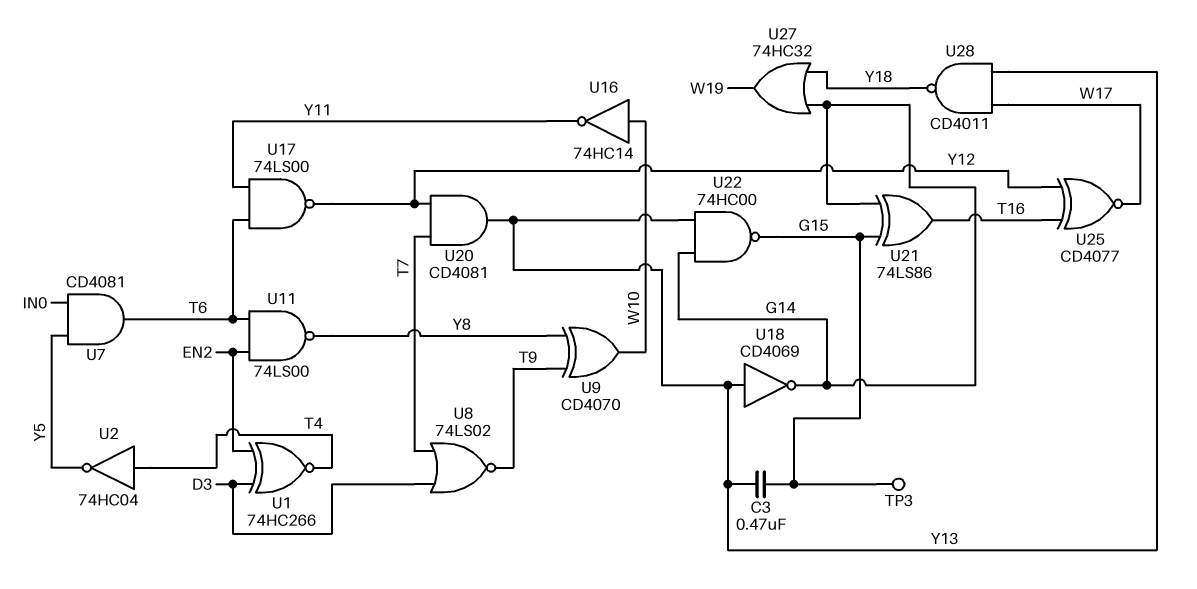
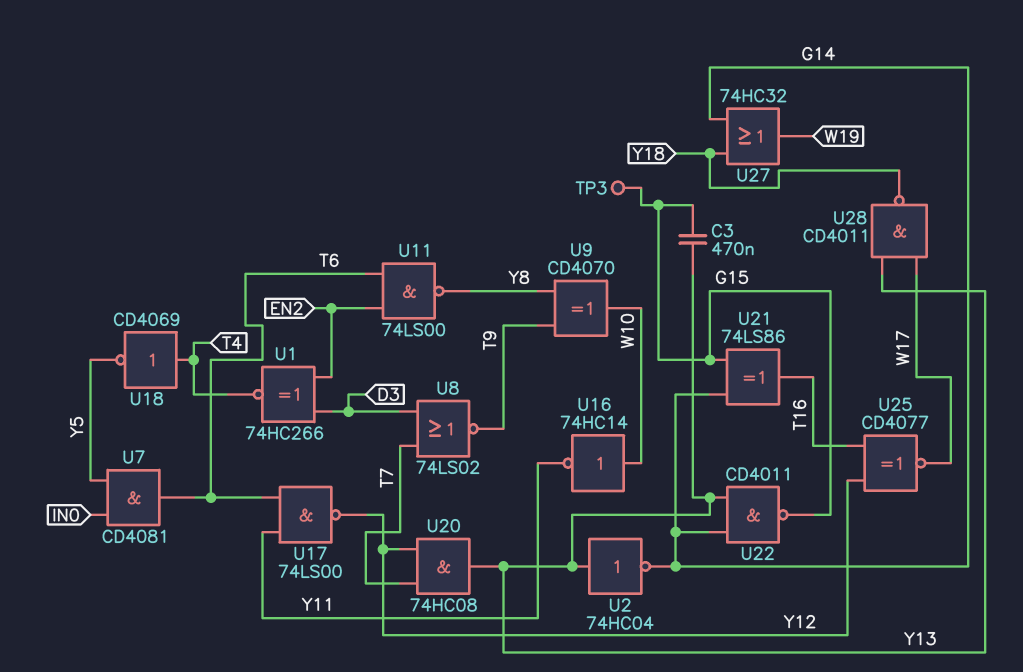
U2: NOT 74HC04 (in T4, out Y5) -> NOT 74HC04 (in Y13, out G14)
U18: NOT CD4069 (in Y13, out G14) -> NOT CD4069 (in T4, out Y5)
U20: AND CD4081 (in T7, in Y12, out Y13) -> AND 74HC08 (in T7, in Y12, out Y13)
U22: NAND 74HC00 (in G14, in Y13, out G15) -> NAND CD4011 (in G14, in Y13, out G15)

